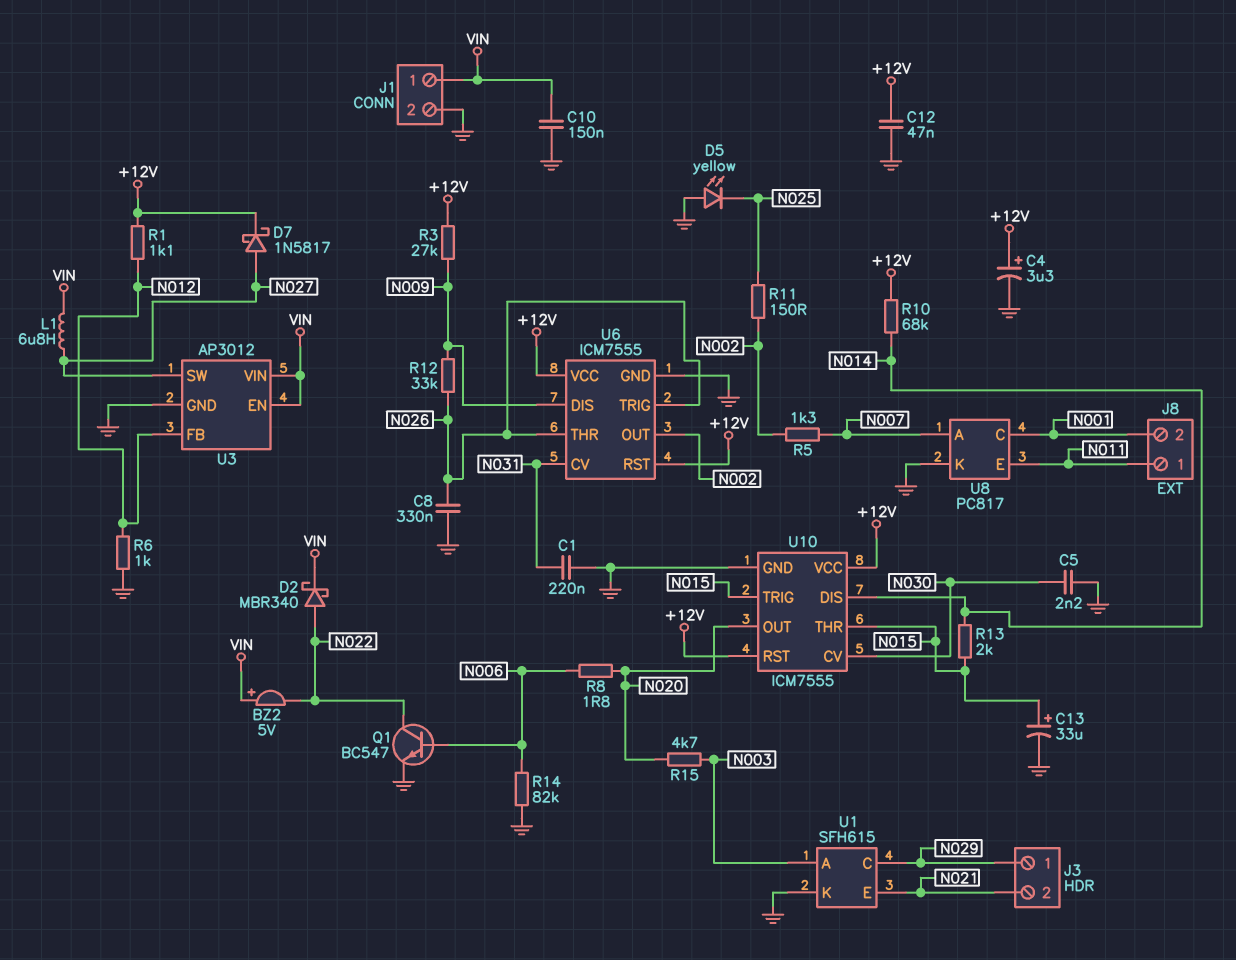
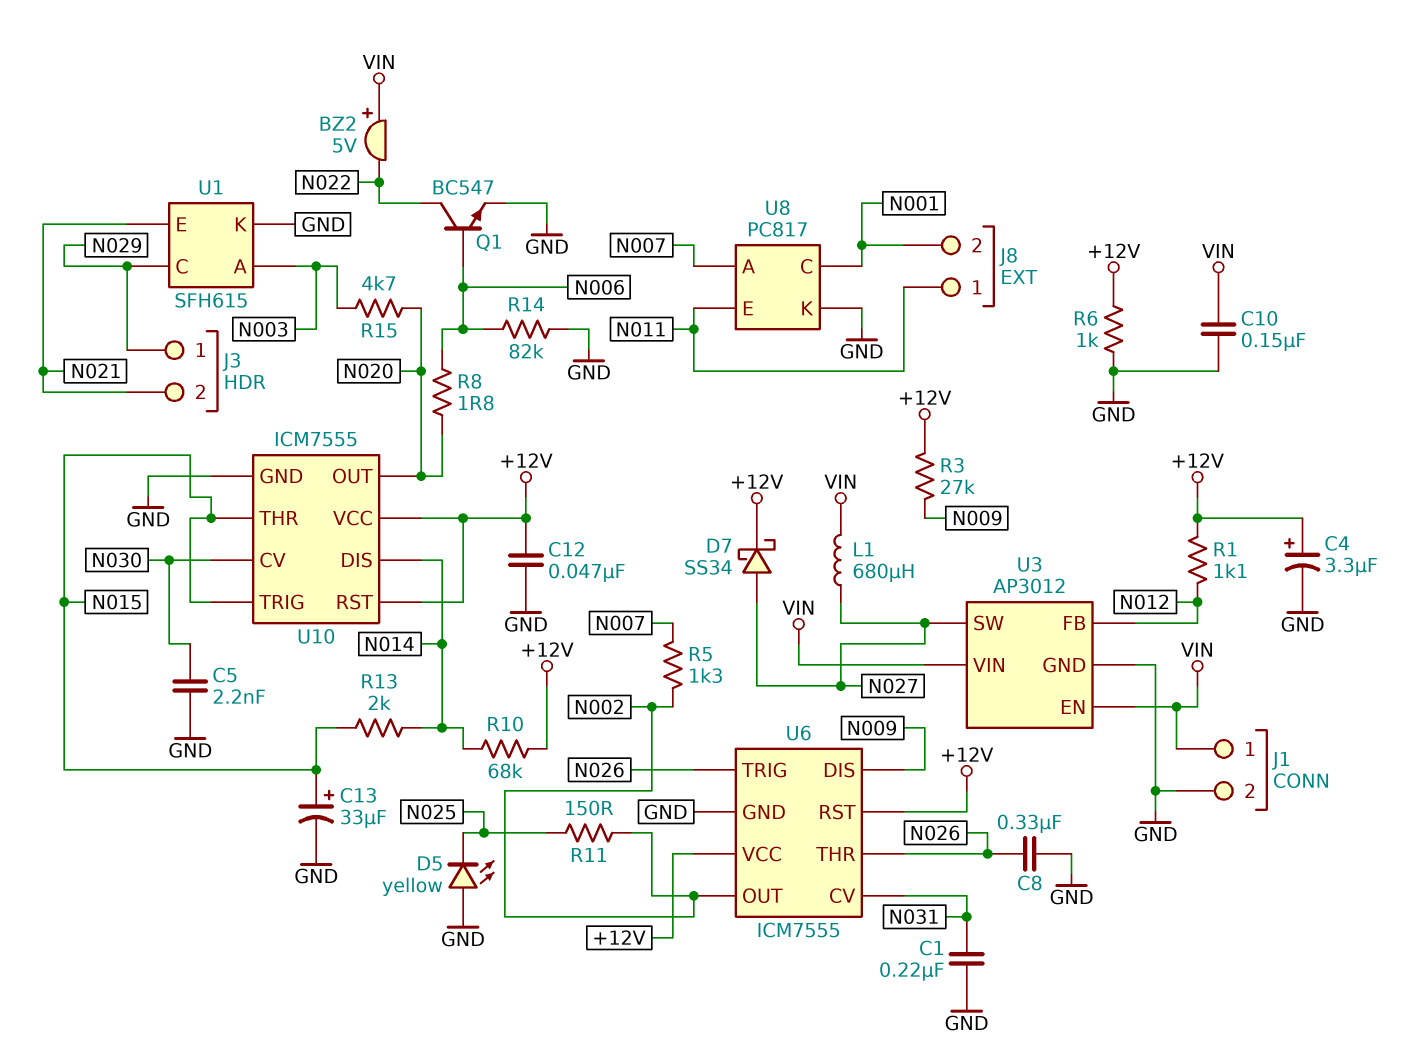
D2: schottky MBR340 (A N022, K VIN) -> none
D7: schottky 1N5817 (A N027, K +12V) -> schottky SS34 (A N027, K +12V)
L1: 6.8uH (N027, VIN) -> 680uH (N027, VIN)
R6: 1k (GND, N012) -> 1k (+12V, GND)
R12: 33k (N009, N026) -> none

